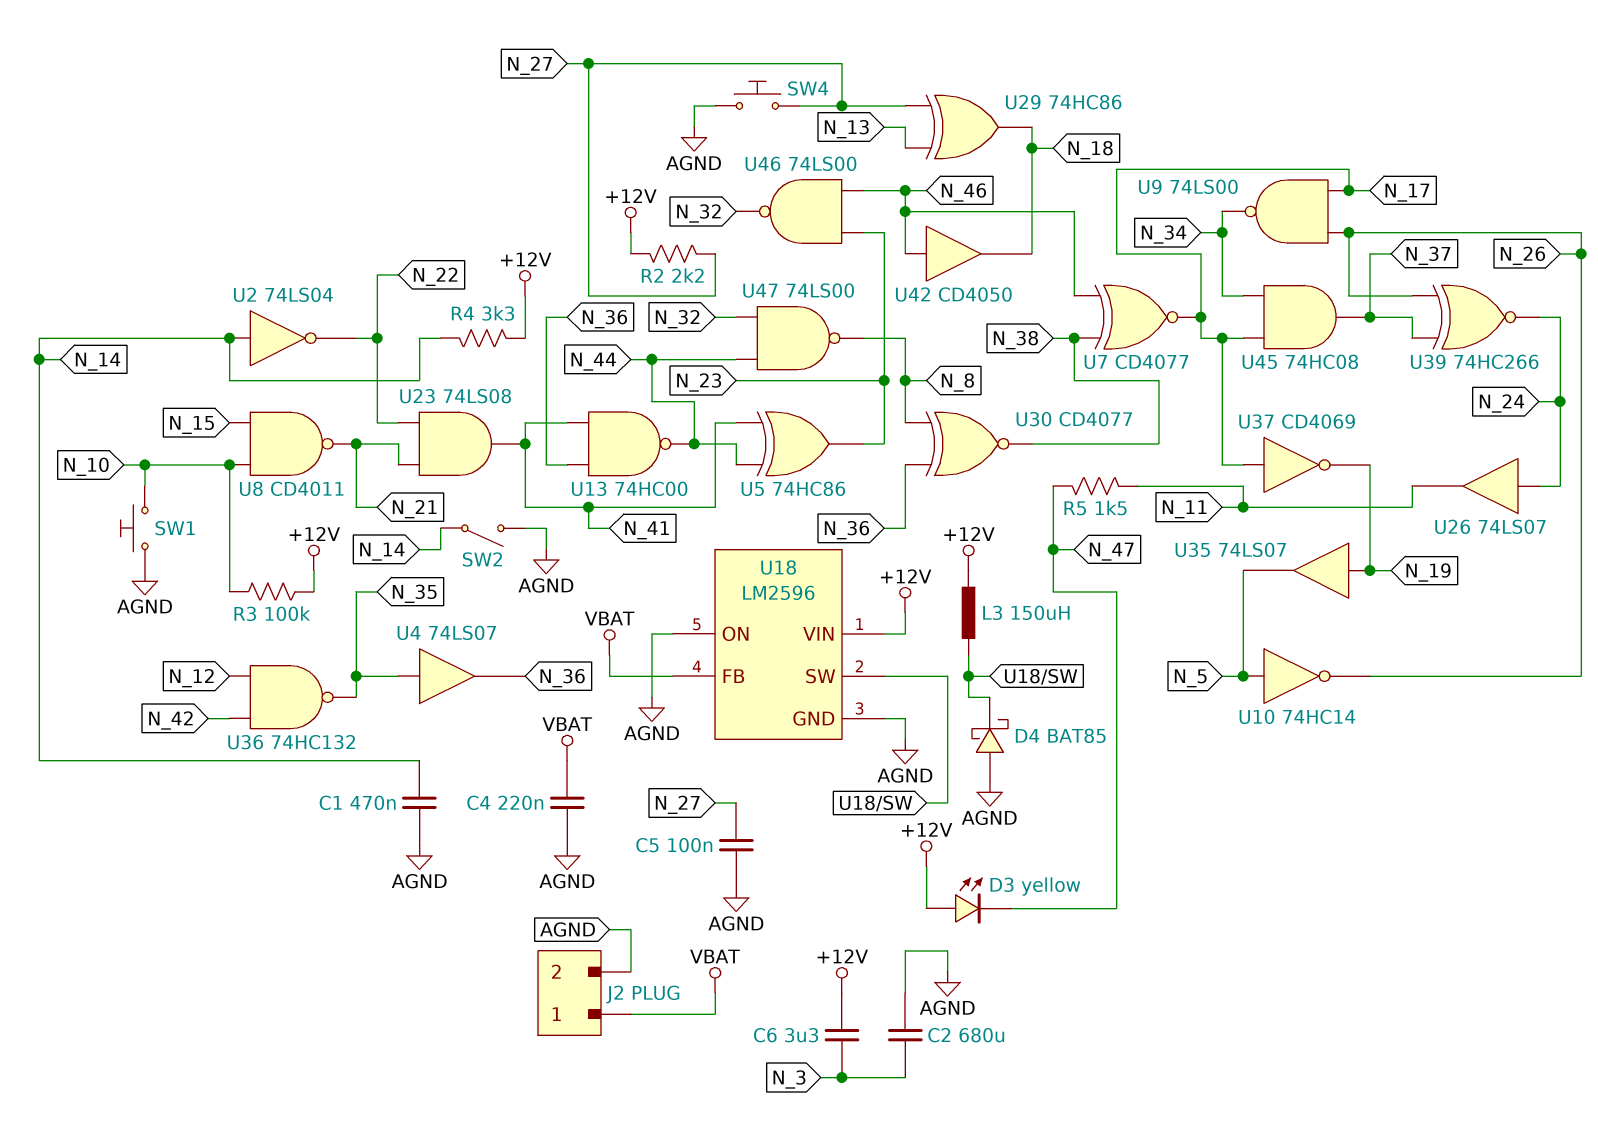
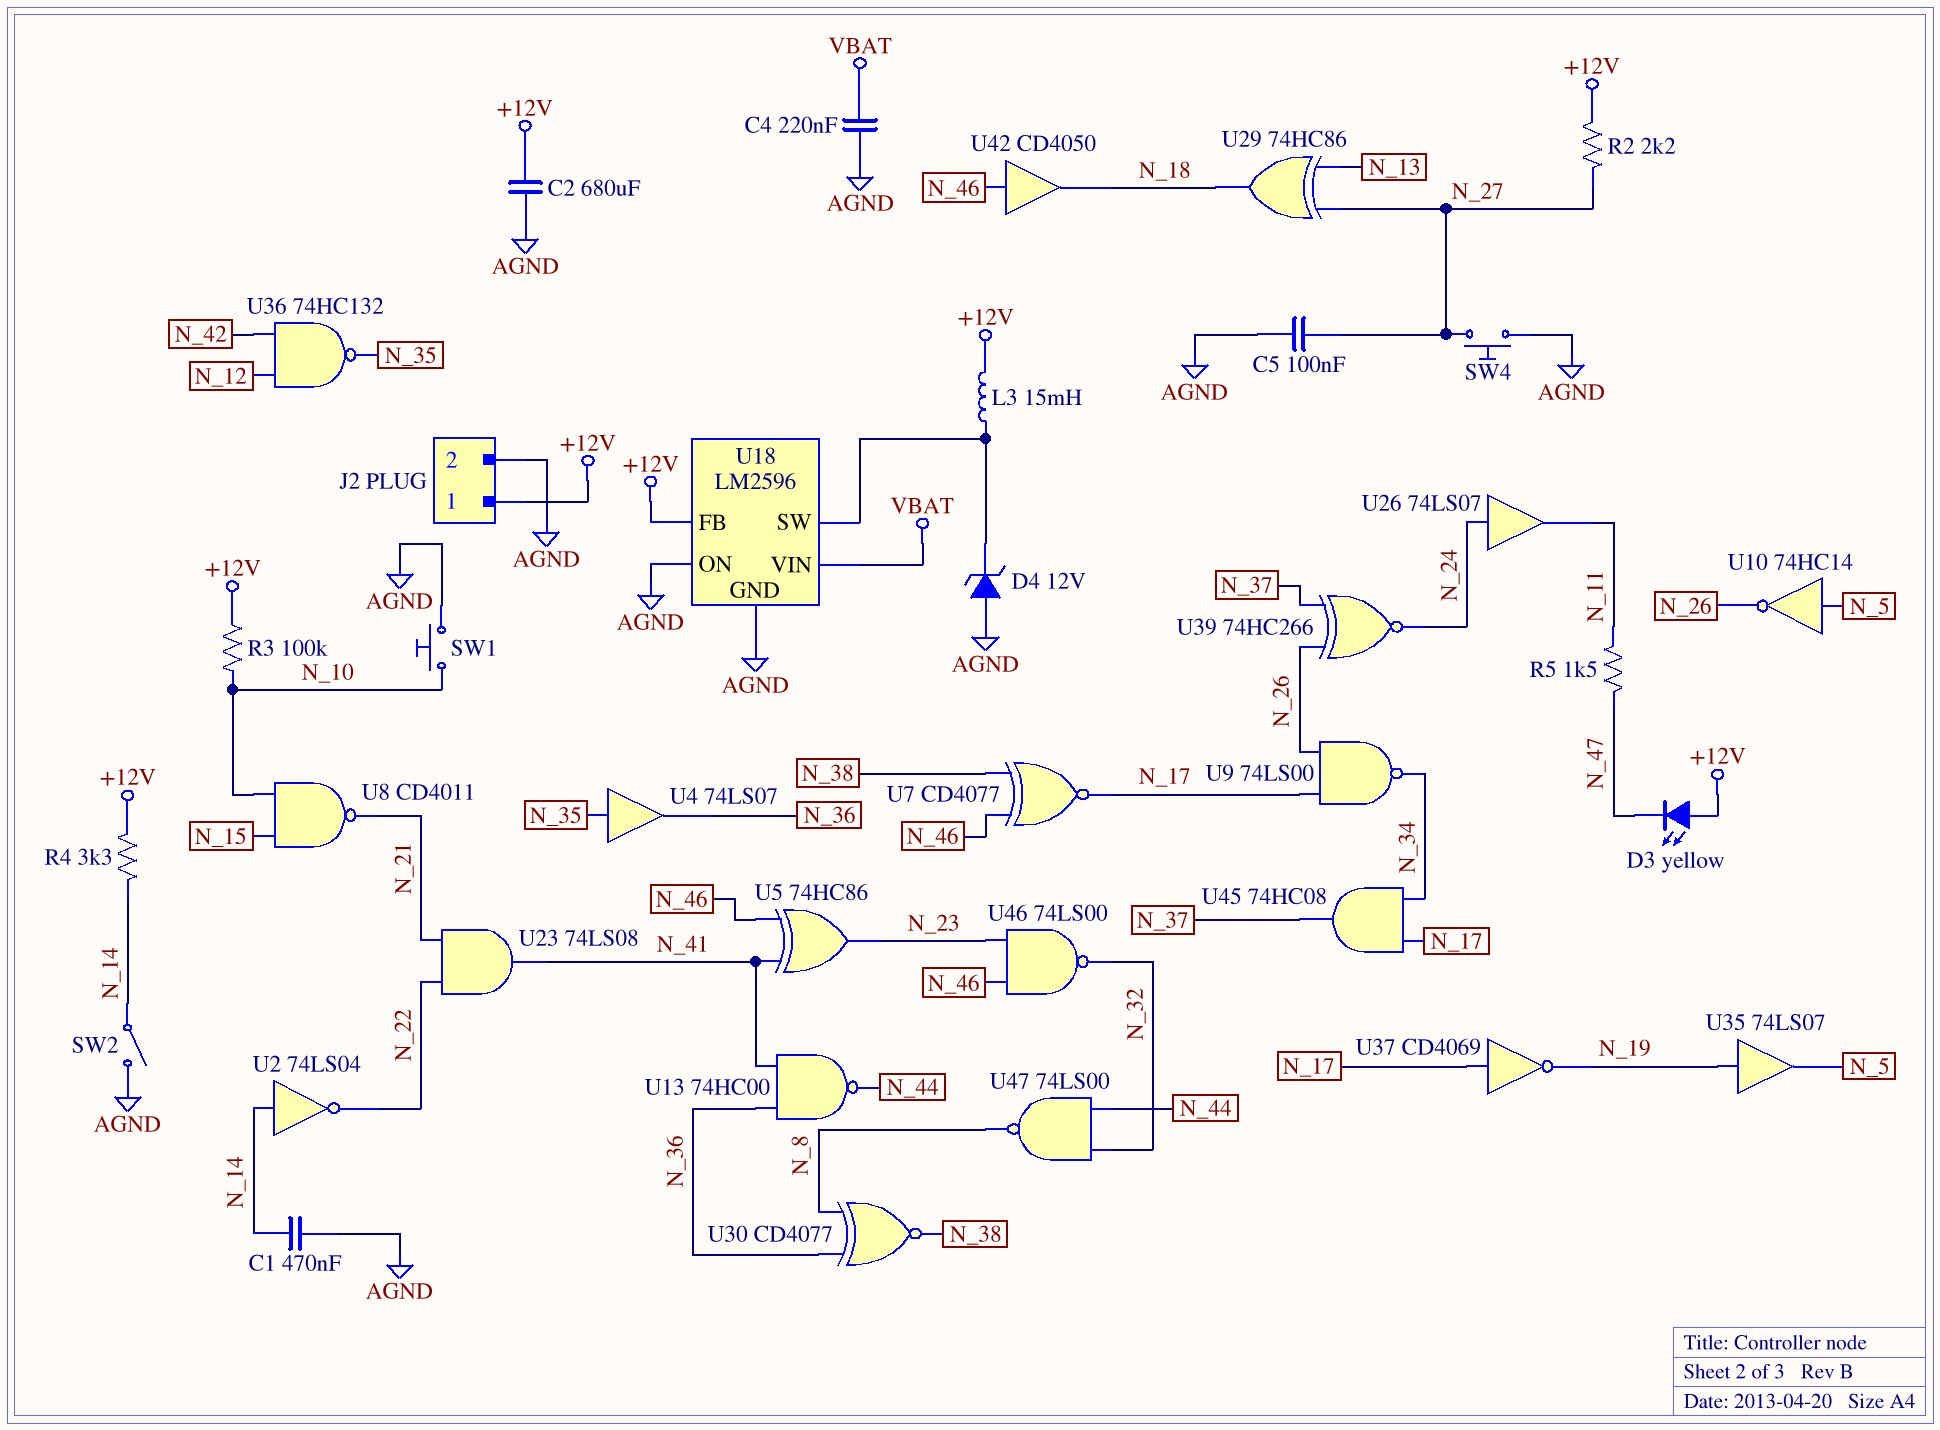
C2: 680uF (AGND, N_3) -> 680uF (+12V, AGND)
C6: 3.3uF (+12V, N_3) -> none
D4: schottky BAT85 (A AGND, K U18/SW) -> zener 12V (A AGND, K U18/SW)
J2 pin 1: VBAT -> +12V
L3: 150uH (+12V, U18/SW) -> 15mH (+12V, U18/SW)
U5: XOR 74HC86 (in N_41, in N_44, out N_23) -> XOR 74HC86 (in N_41, in N_46, out N_23)
U18 pin FB: VBAT -> +12V
U18 pin VIN: +12V -> VBAT

